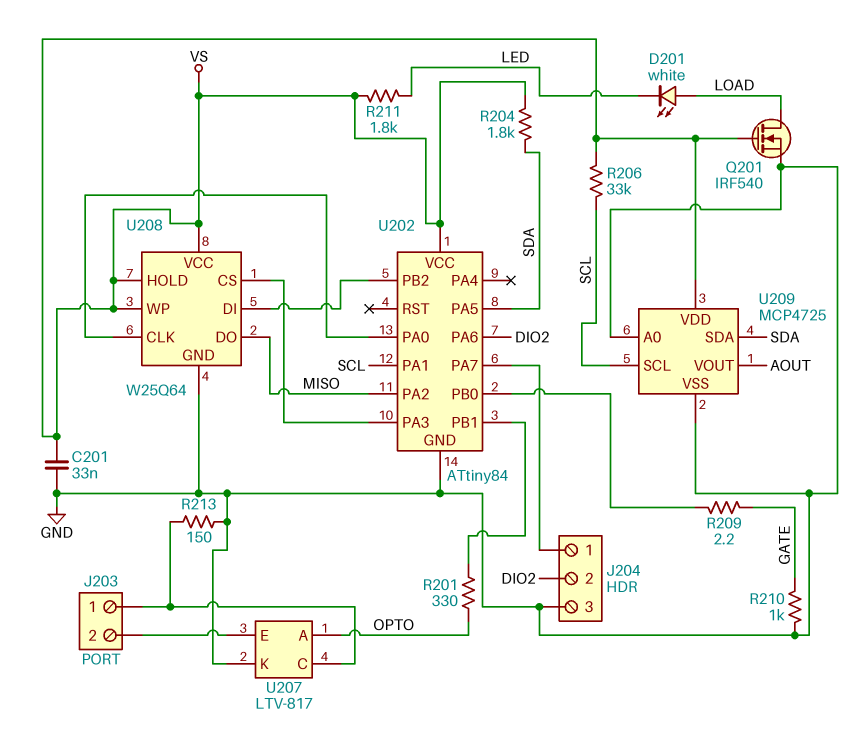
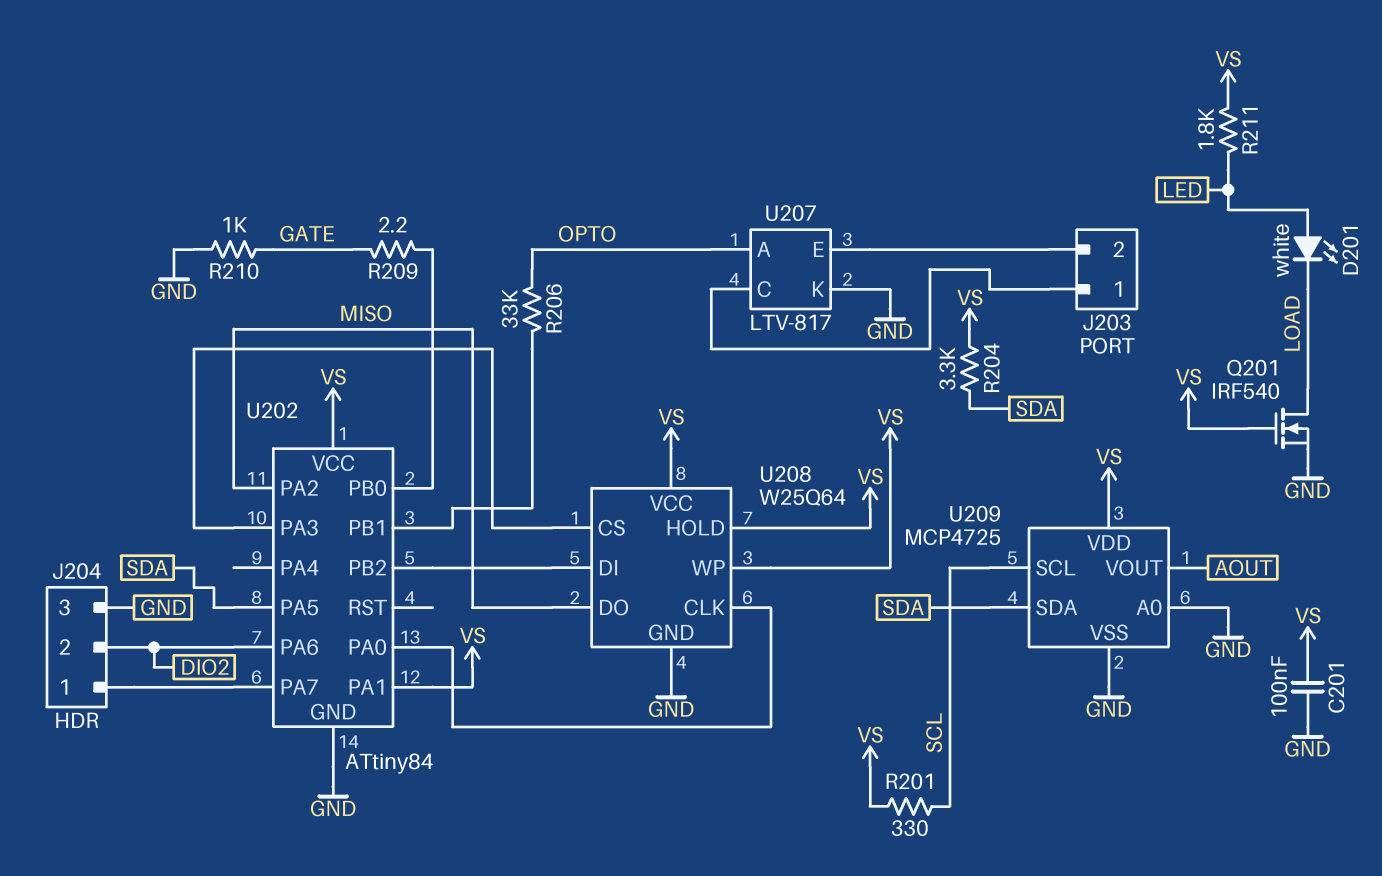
C201: 33nF (GND, VS) -> 100nF (GND, VS)
D201: LED white (A LOAD, K LED) -> LED white (A LED, K LOAD)
R201: 330 (OPTO, U202/PB1) -> 330 (SCL, VS)
R204: 1.8k (SDA, VS) -> 3.3k (SDA, VS)
R206: 33k (SCL, VS) -> 33k (OPTO, U202/PB1)
R213: 150 (GND, J203/1) -> none
U202 pin PA1: SCL -> VS

